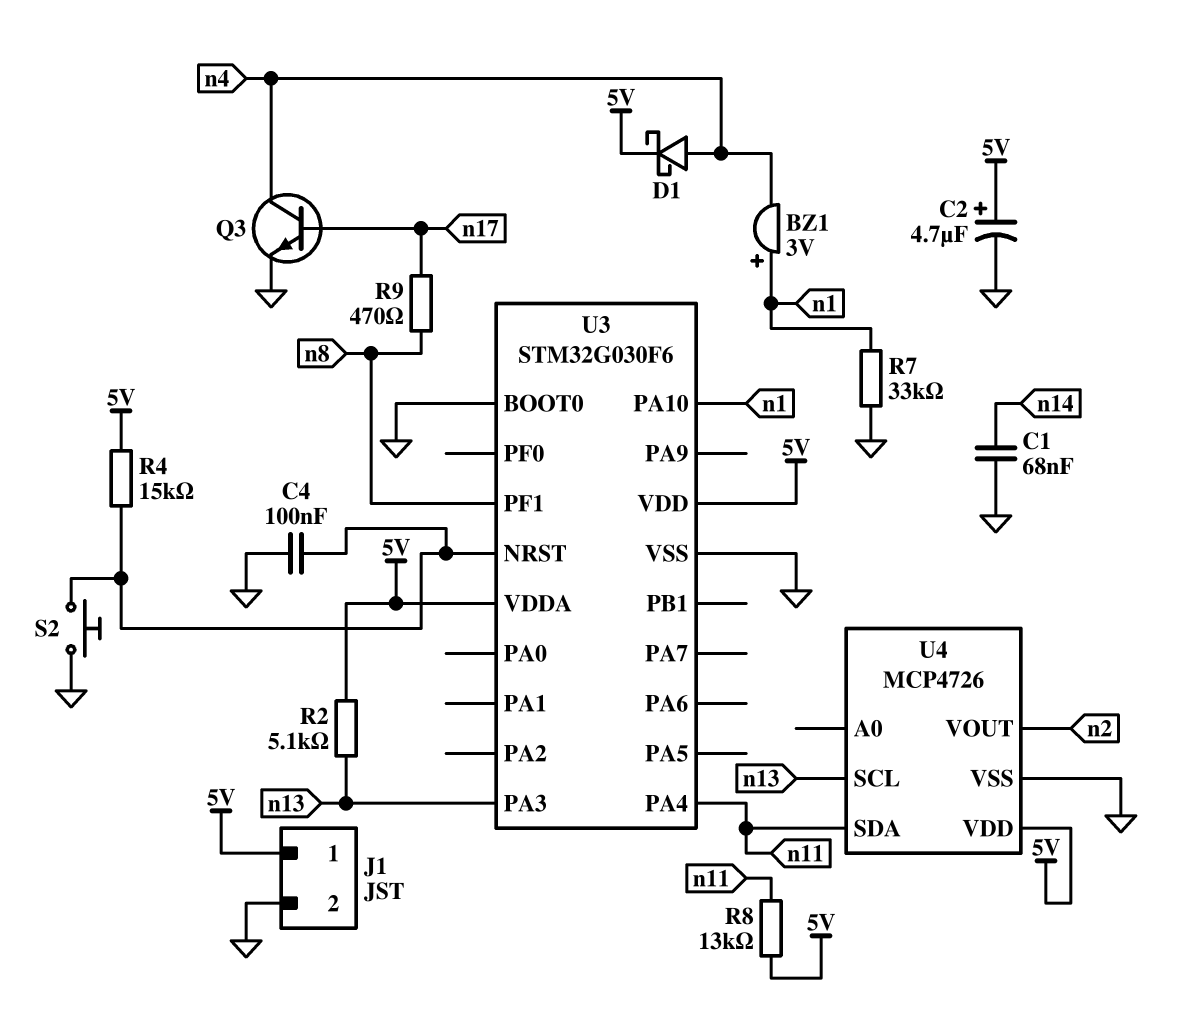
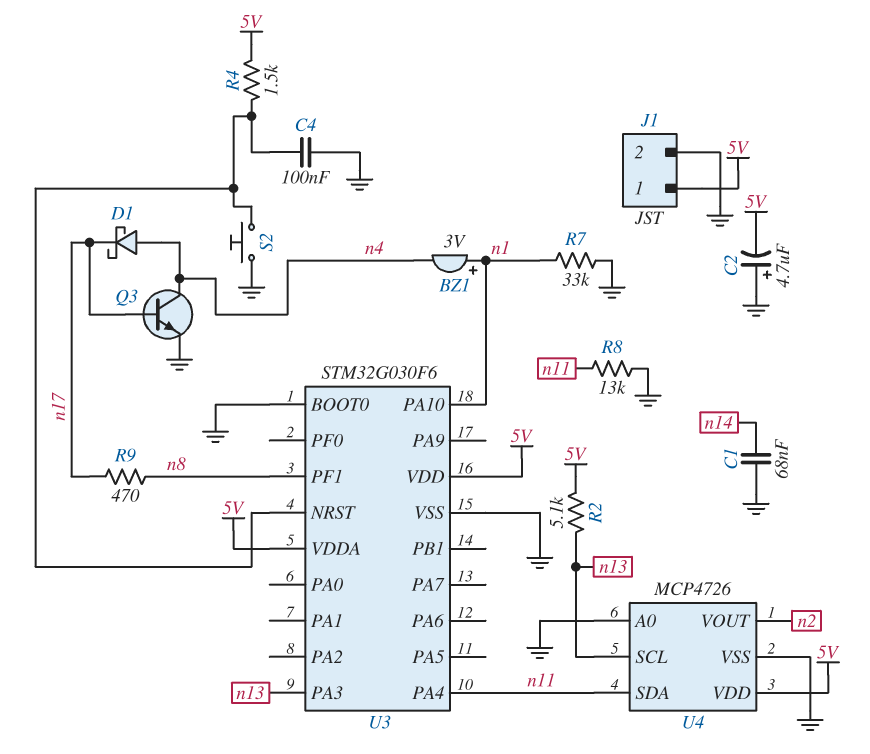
C2: 4.7uF (plus 5V, minus GND) -> 4.7uF (plus GND, minus 5V)
D1: schottky (A n4, K 5V) -> schottky (A n4, K n17)
R4: 15k (5V, U3/NRST) -> 1.5k (5V, U3/NRST)
R8: 13k (5V, n11) -> 13k (GND, n11)
U4 pin A0: none -> GND

